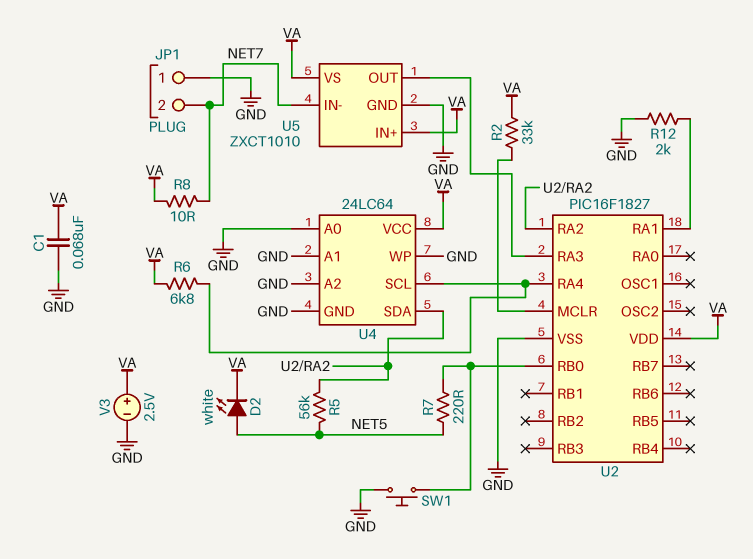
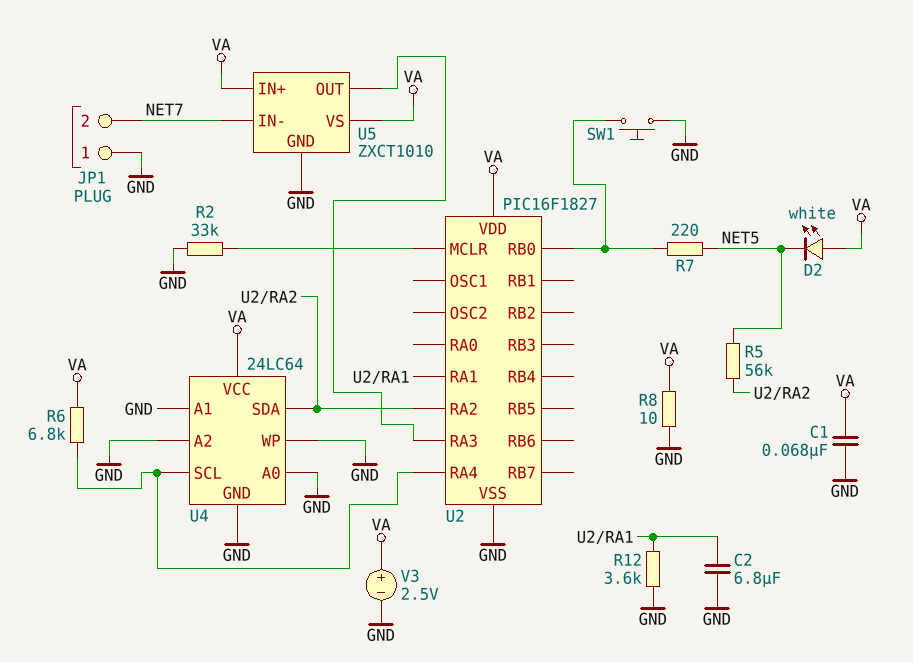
C2: none -> 6.8uF (GND, U2/RA1)
D2: LED white (A NET5, K VA) -> LED white (A VA, K NET5)
R2: 33k (U2/MCLR, VA) -> 33k (GND, U2/MCLR)
R8: 10 (NET7, VA) -> 10 (GND, VA)
R12: 2k (GND, U2/RA1) -> 3.6k (GND, U2/RA1)

